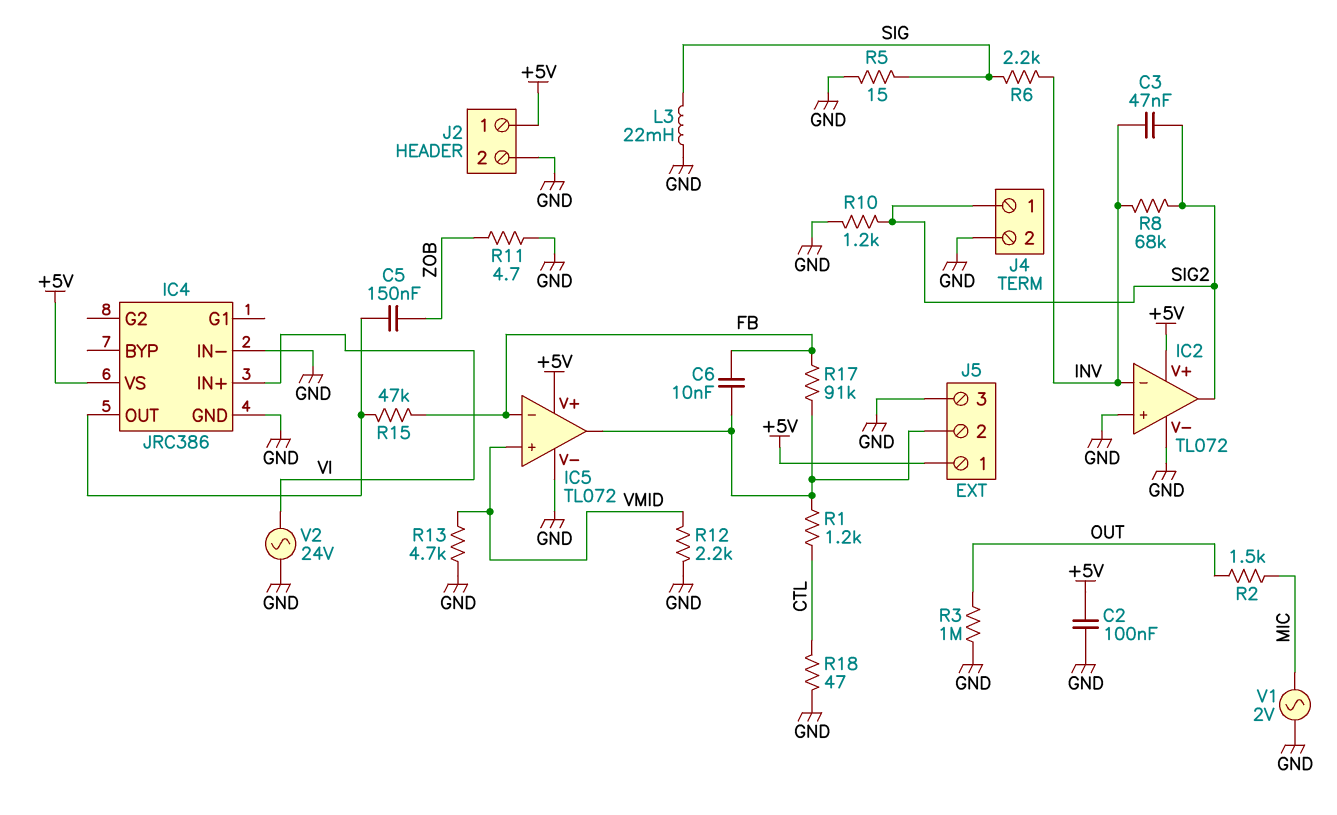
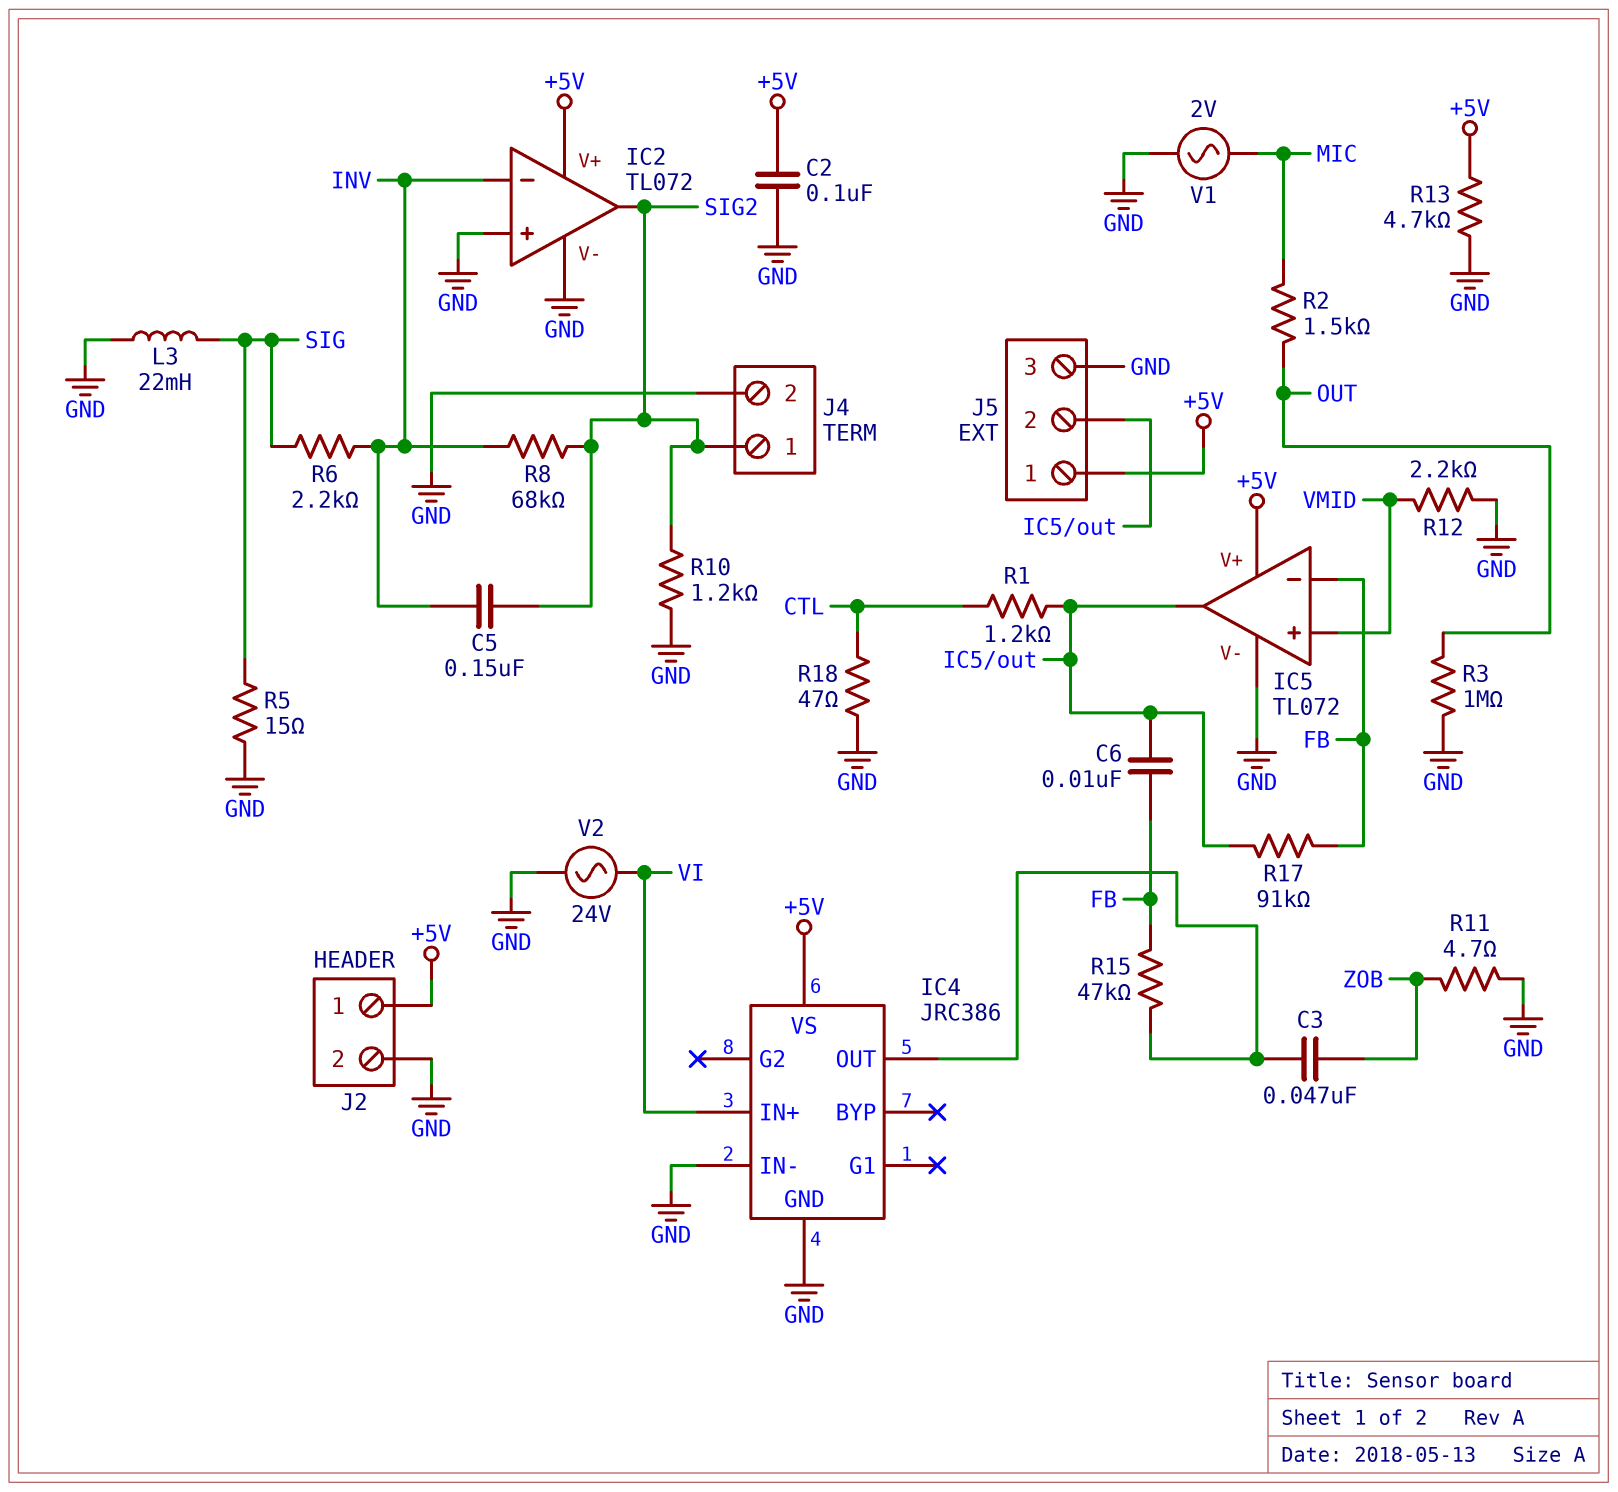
C3: 47nF (INV, SIG2) -> 47nF (IC4/OUT, ZOB)
C5: 150nF (IC4/OUT, ZOB) -> 150nF (INV, SIG2)
R13: 4.7k (GND, VMID) -> 4.7k (+5V, GND)

